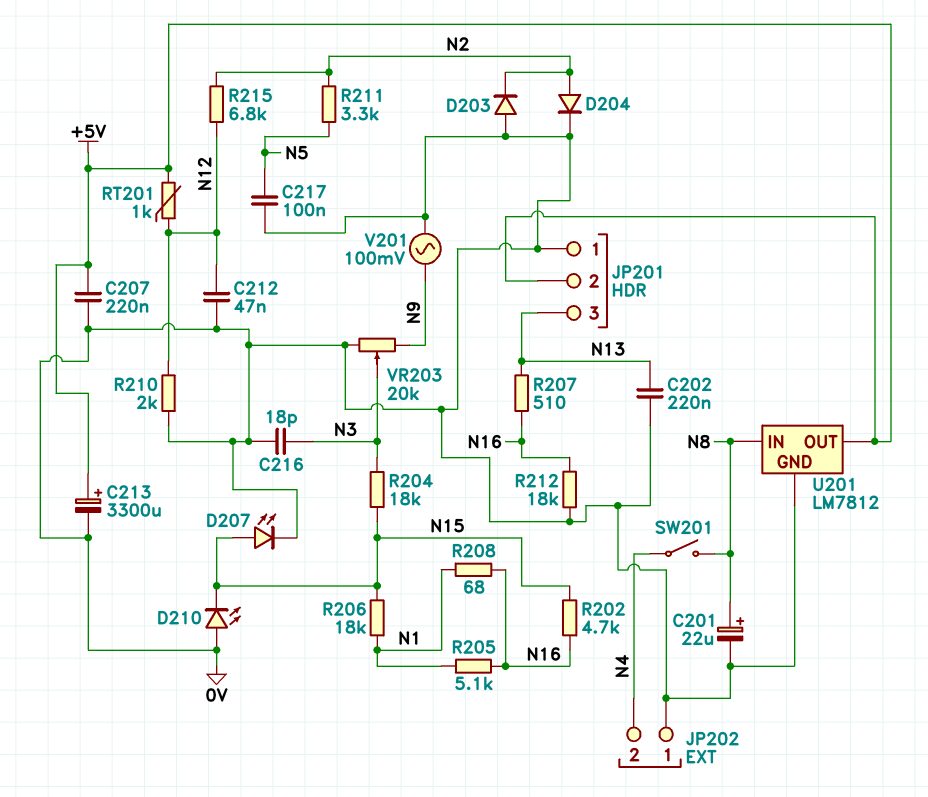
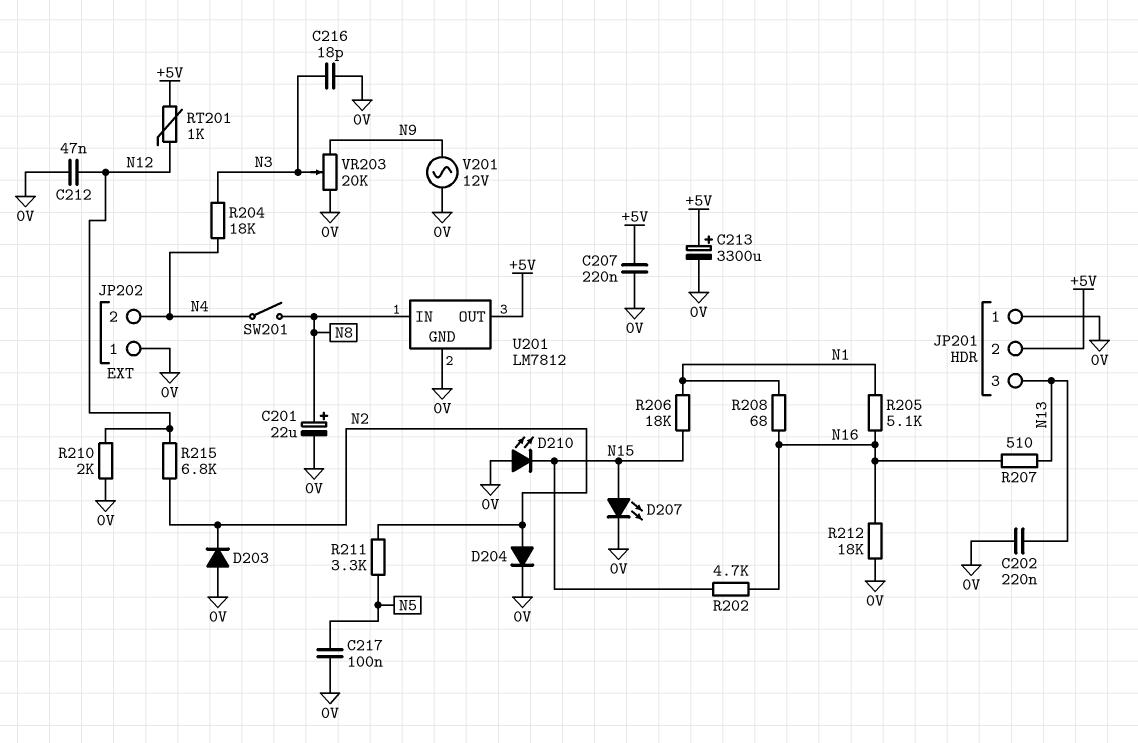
R204: 18k (N3, N15) -> 18k (N3, N4)
V201: AC 100mV (0V, N9) -> AC 12V (0V, N9)

